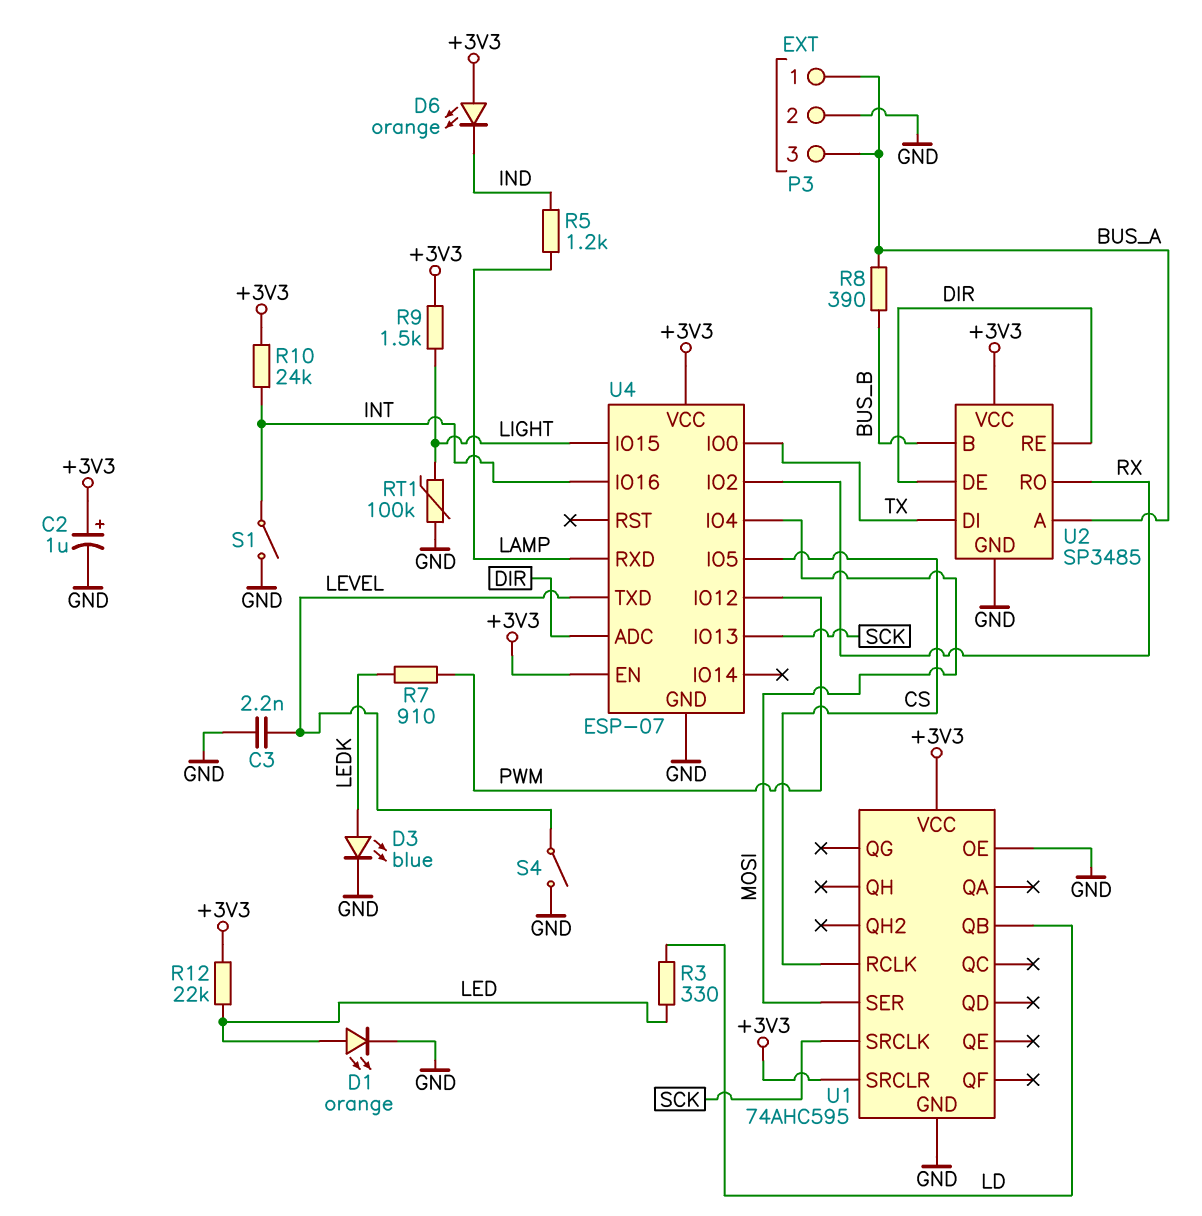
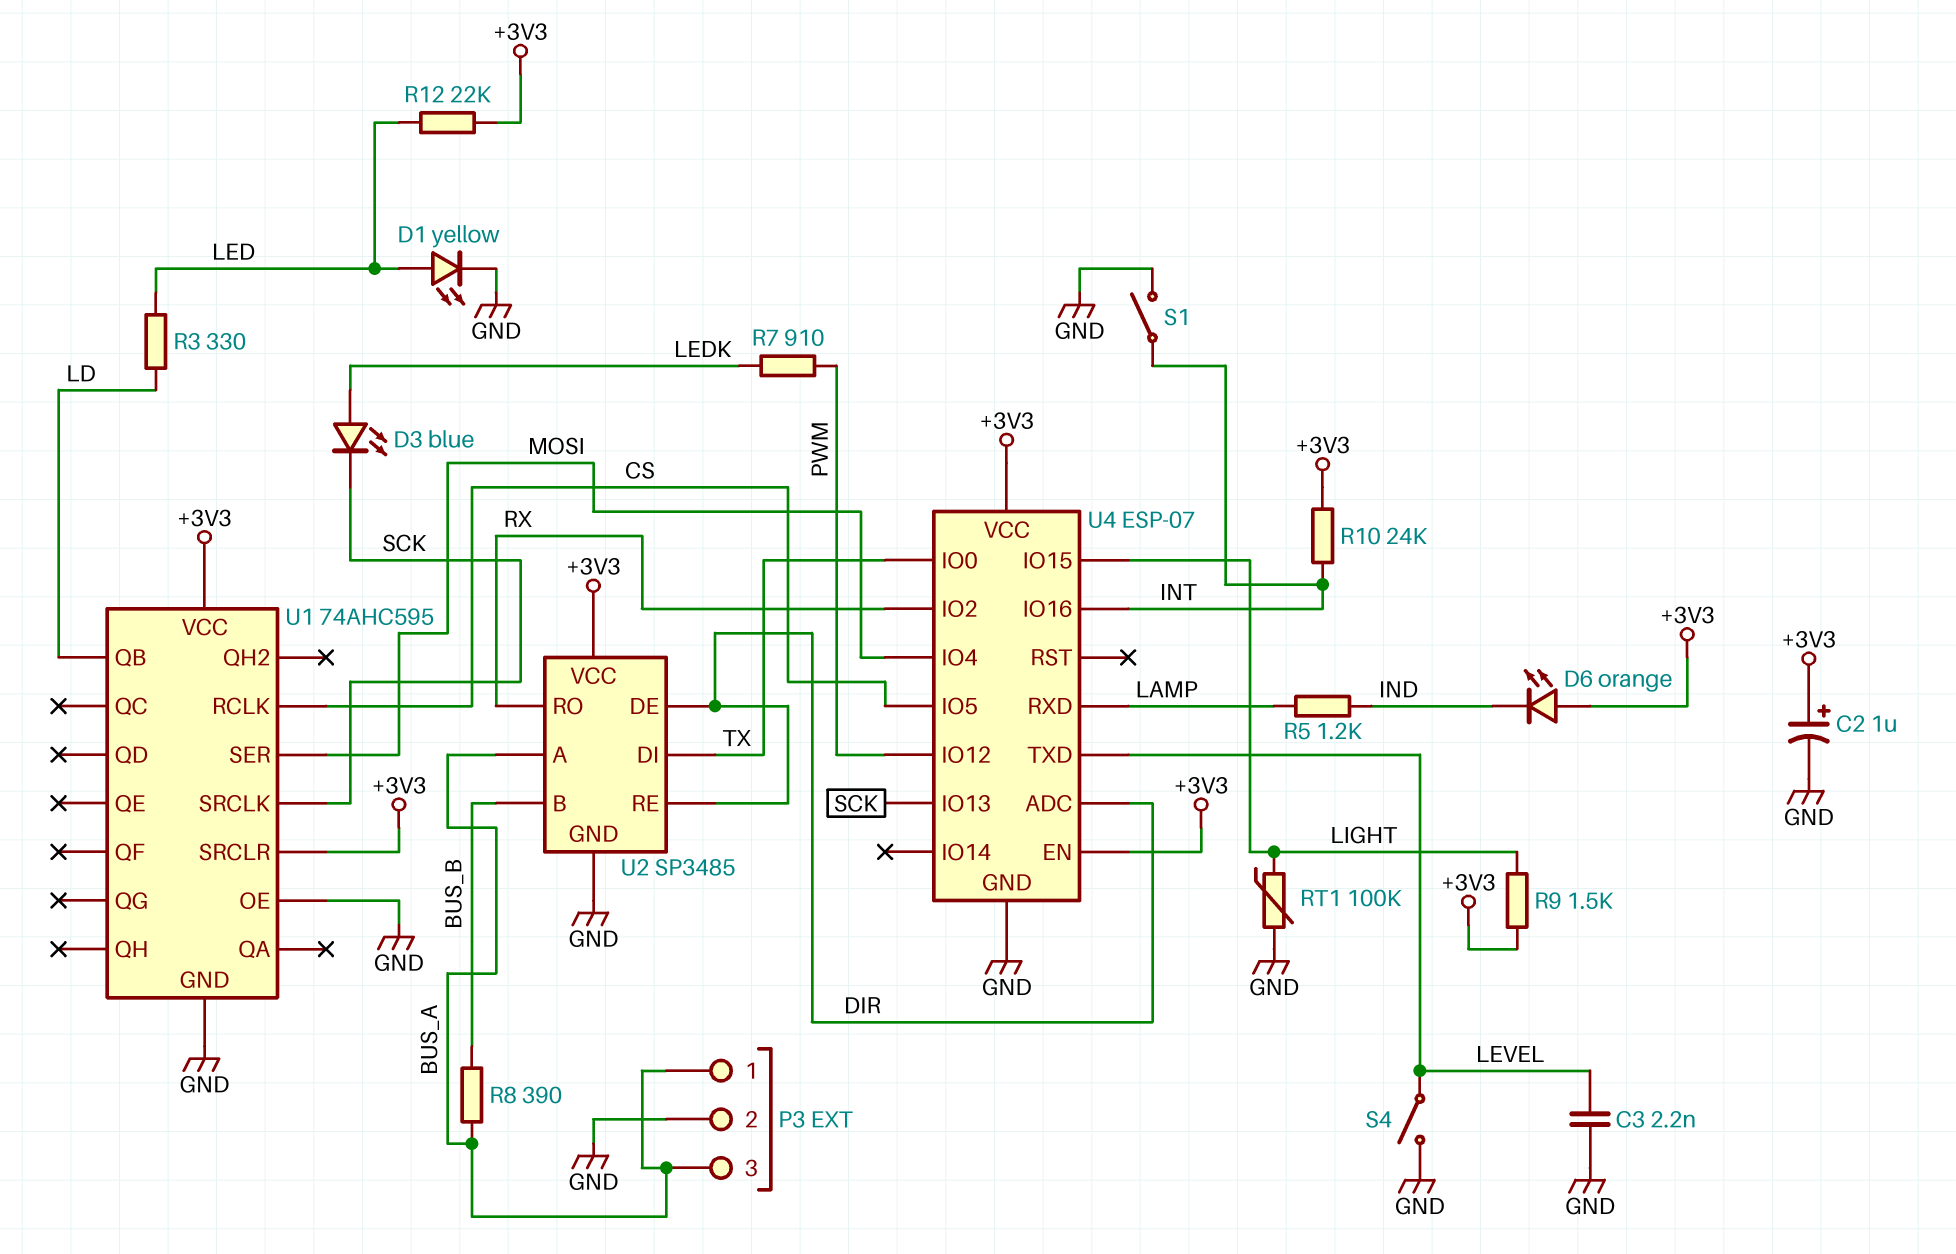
D1: LED orange (A LED, K GND) -> LED yellow (A LED, K GND)
D3: LED blue (A LEDK, K GND) -> LED blue (A LEDK, K SCK)

